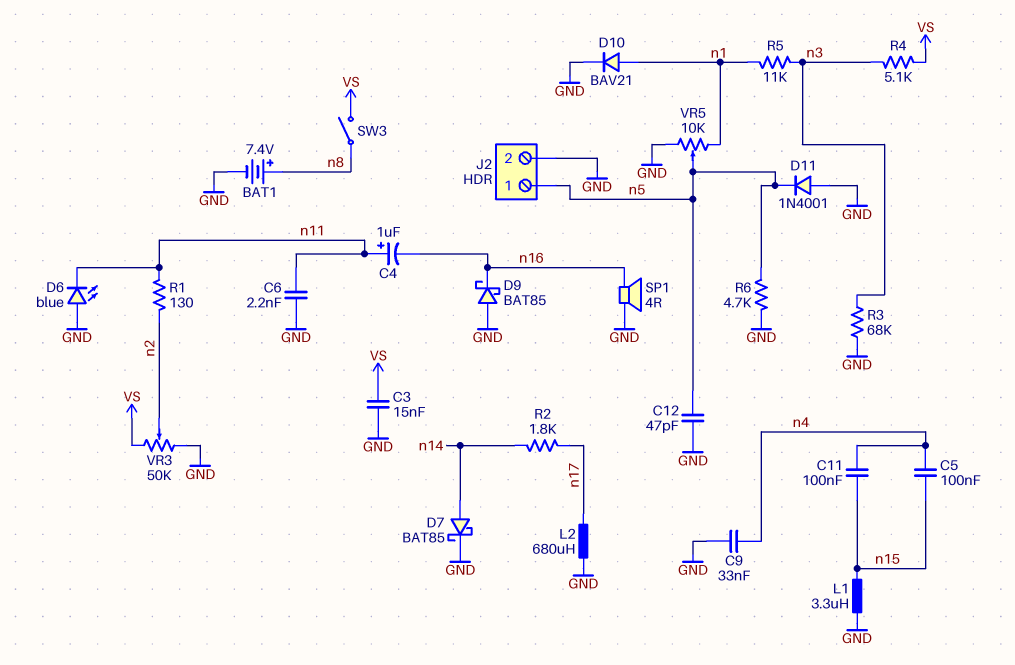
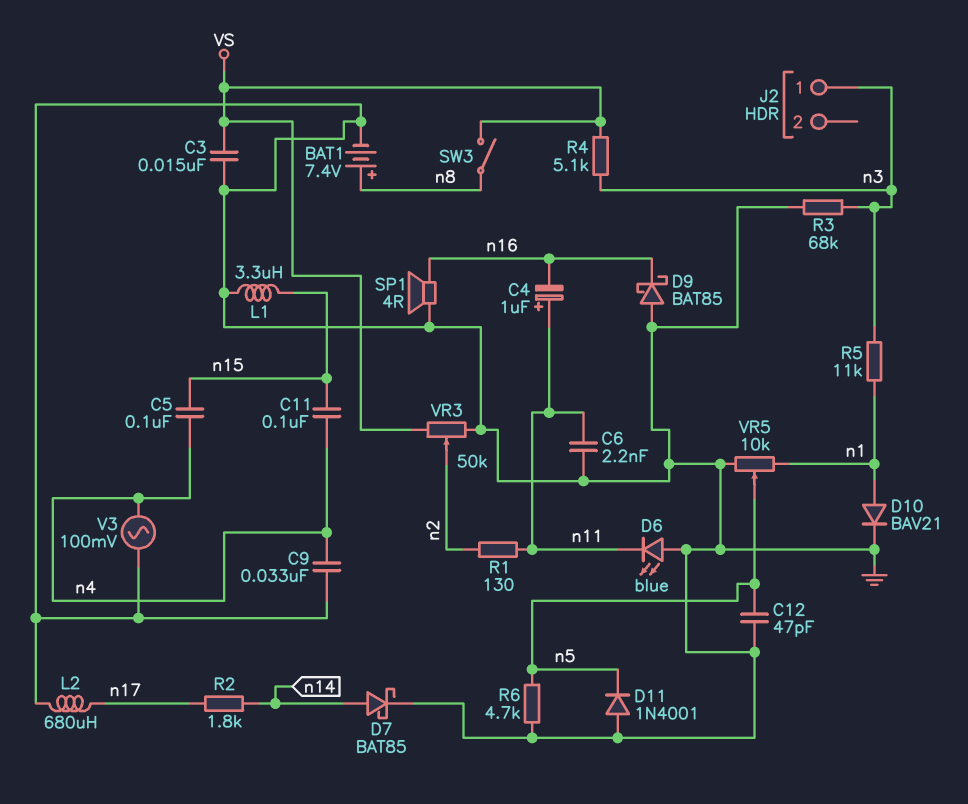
J2 pin 1: n5 -> n3
J2 pin 2: GND -> none
V3: none -> AC 100mV (GND, n4)

